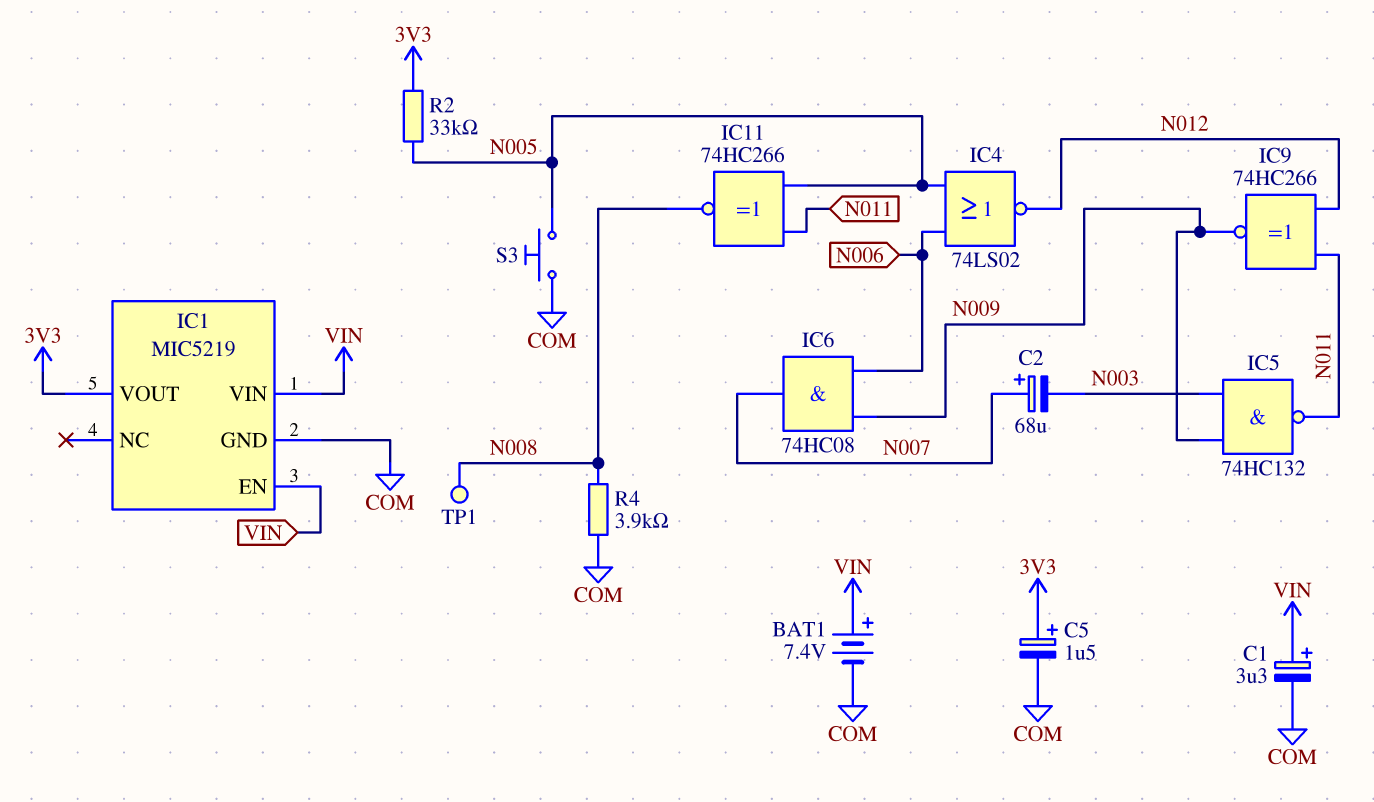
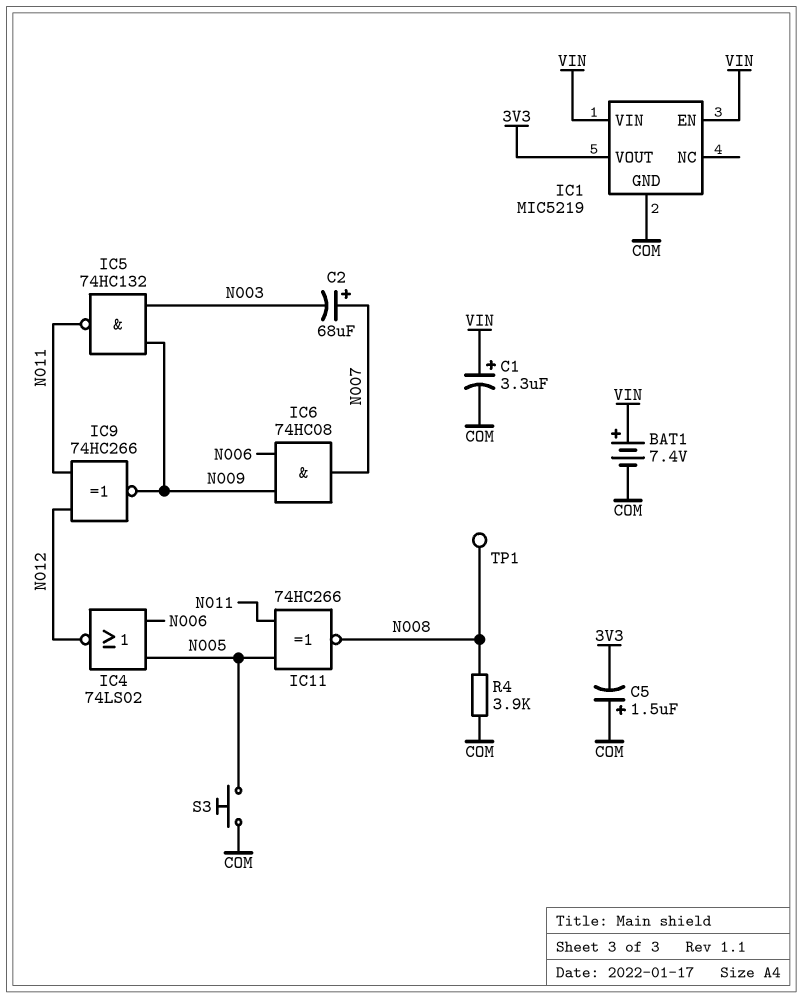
C5: 1.5uF (plus 3V3, minus COM) -> 1.5uF (plus COM, minus 3V3)
R2: 33k (3V3, N005) -> none

